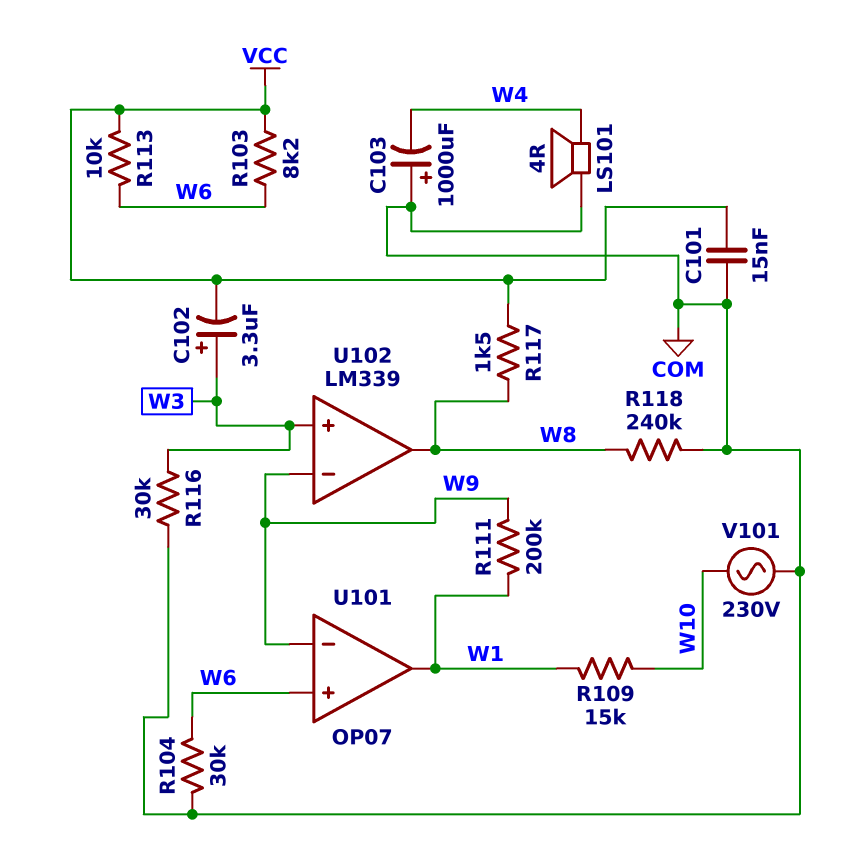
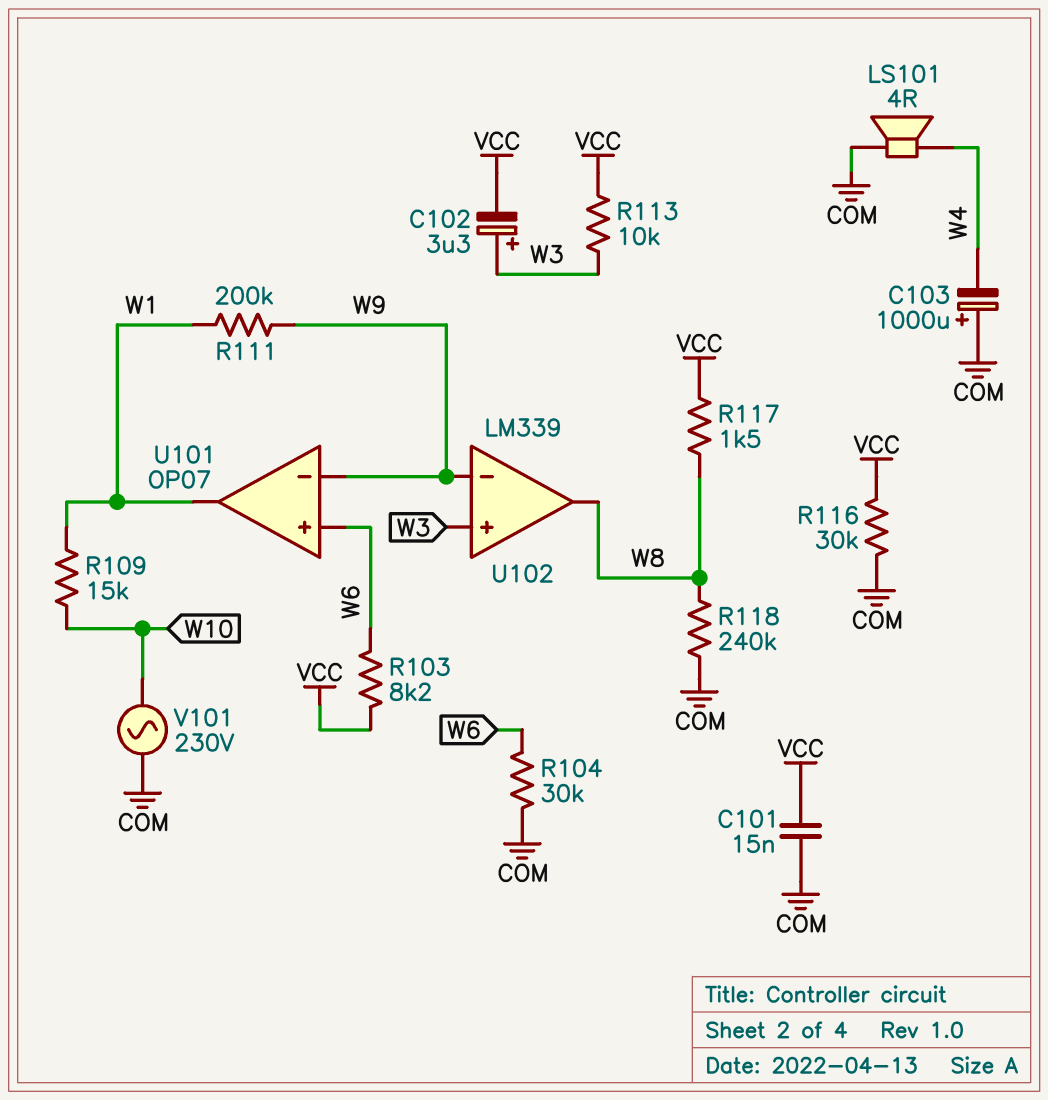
R113: 10k (VCC, W6) -> 10k (VCC, W3)
R116: 30k (COM, W3) -> 30k (COM, VCC)

